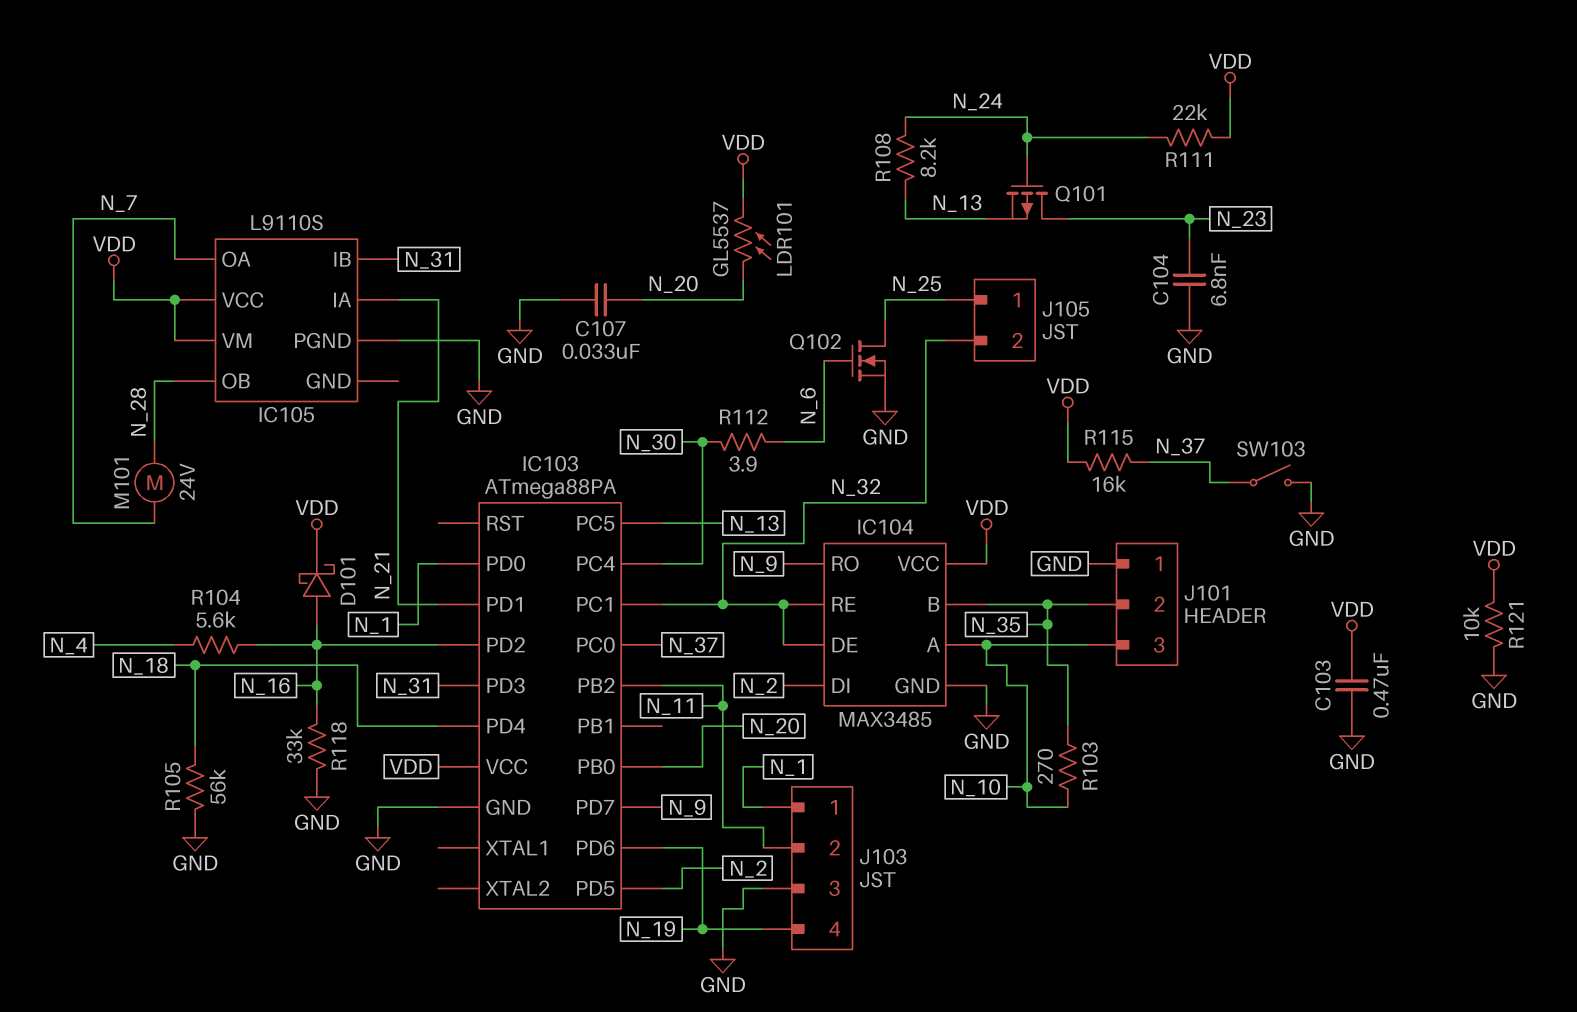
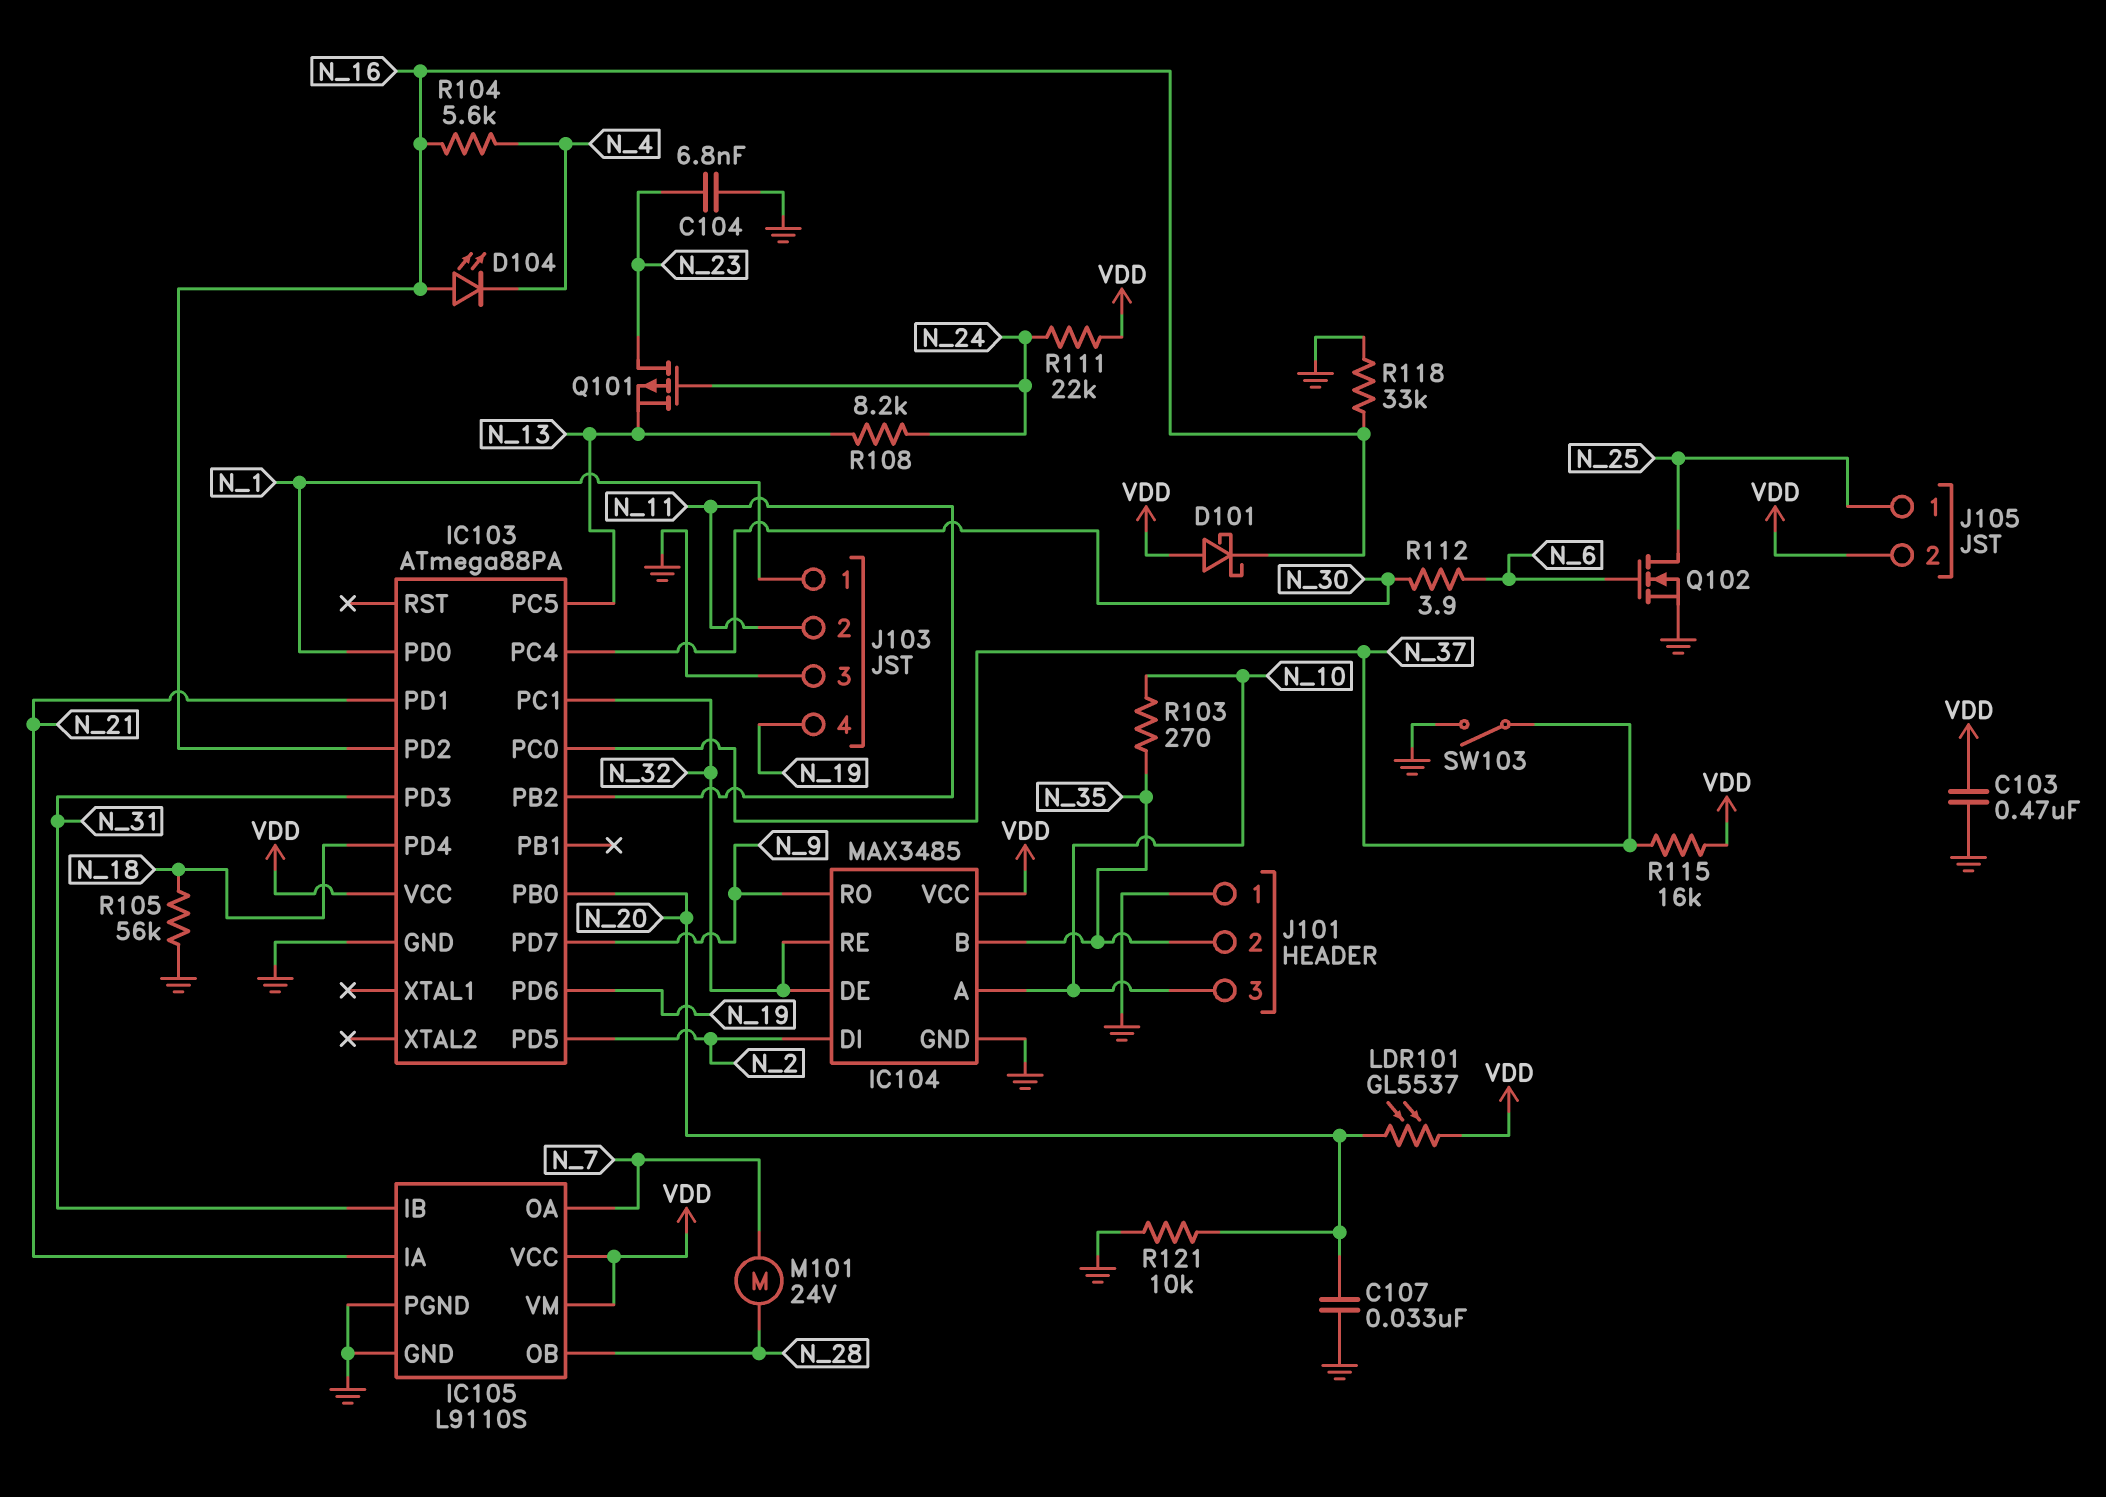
D101: schottky (A N_16, K VDD) -> schottky (A VDD, K N_16)
D104: none -> LED (A N_16, K N_4)
IC105 pin GND: none -> GND
J105 pin 2: N_32 -> VDD
R121: 10k (GND, VDD) -> 10k (GND, N_20)

